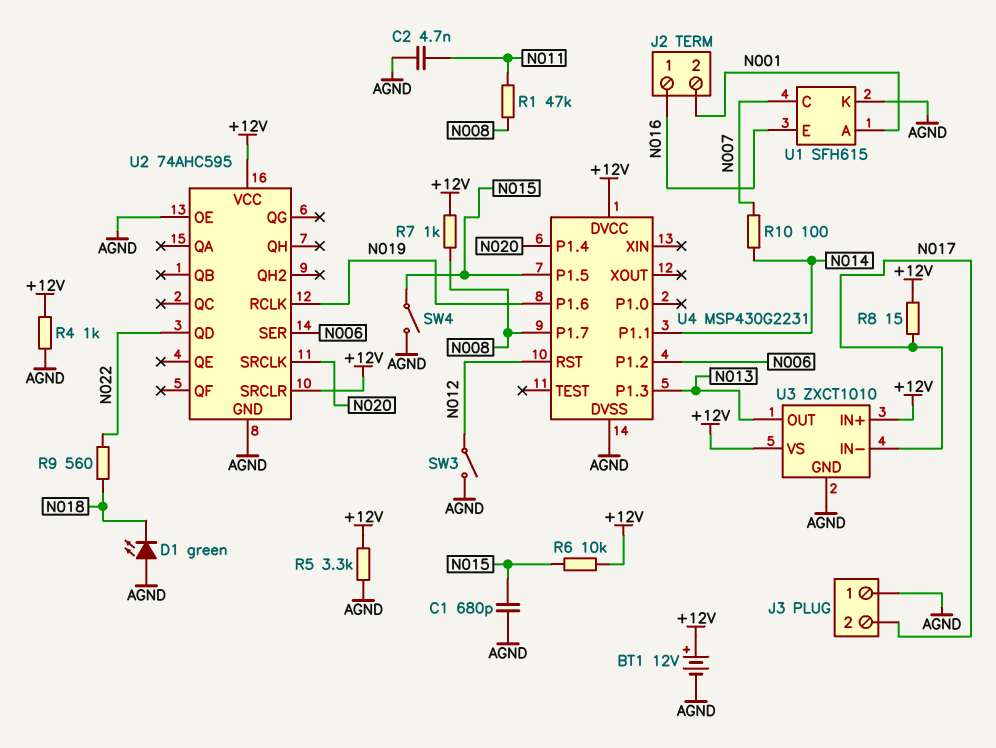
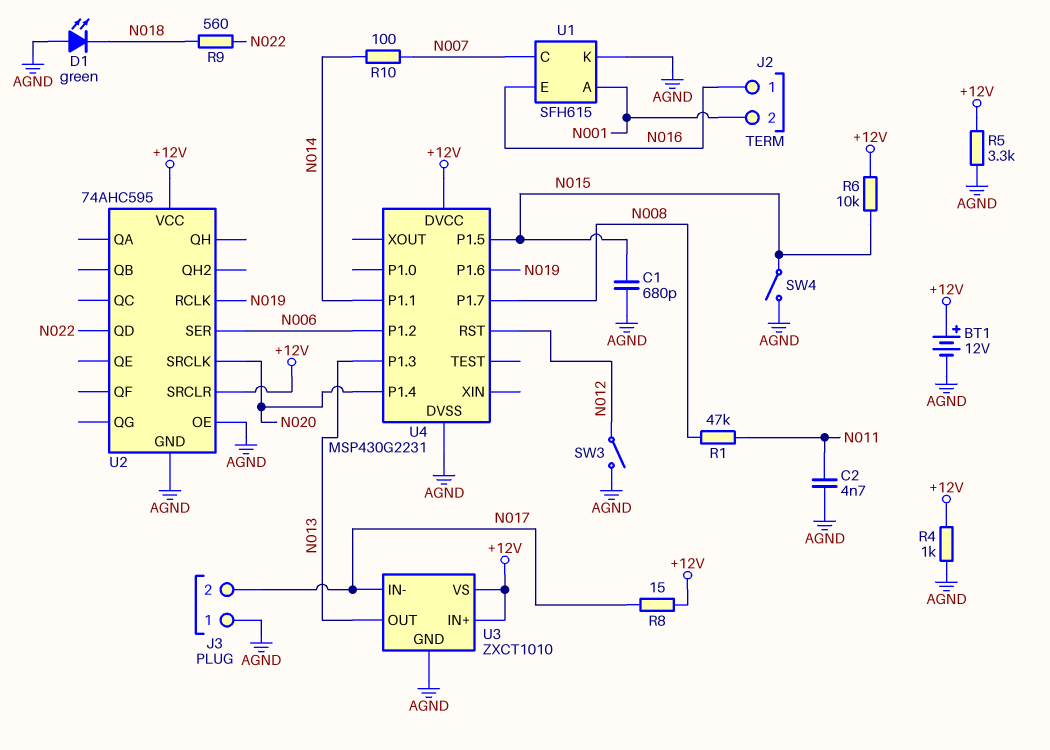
R7: 1k (+12V, N008) -> none

